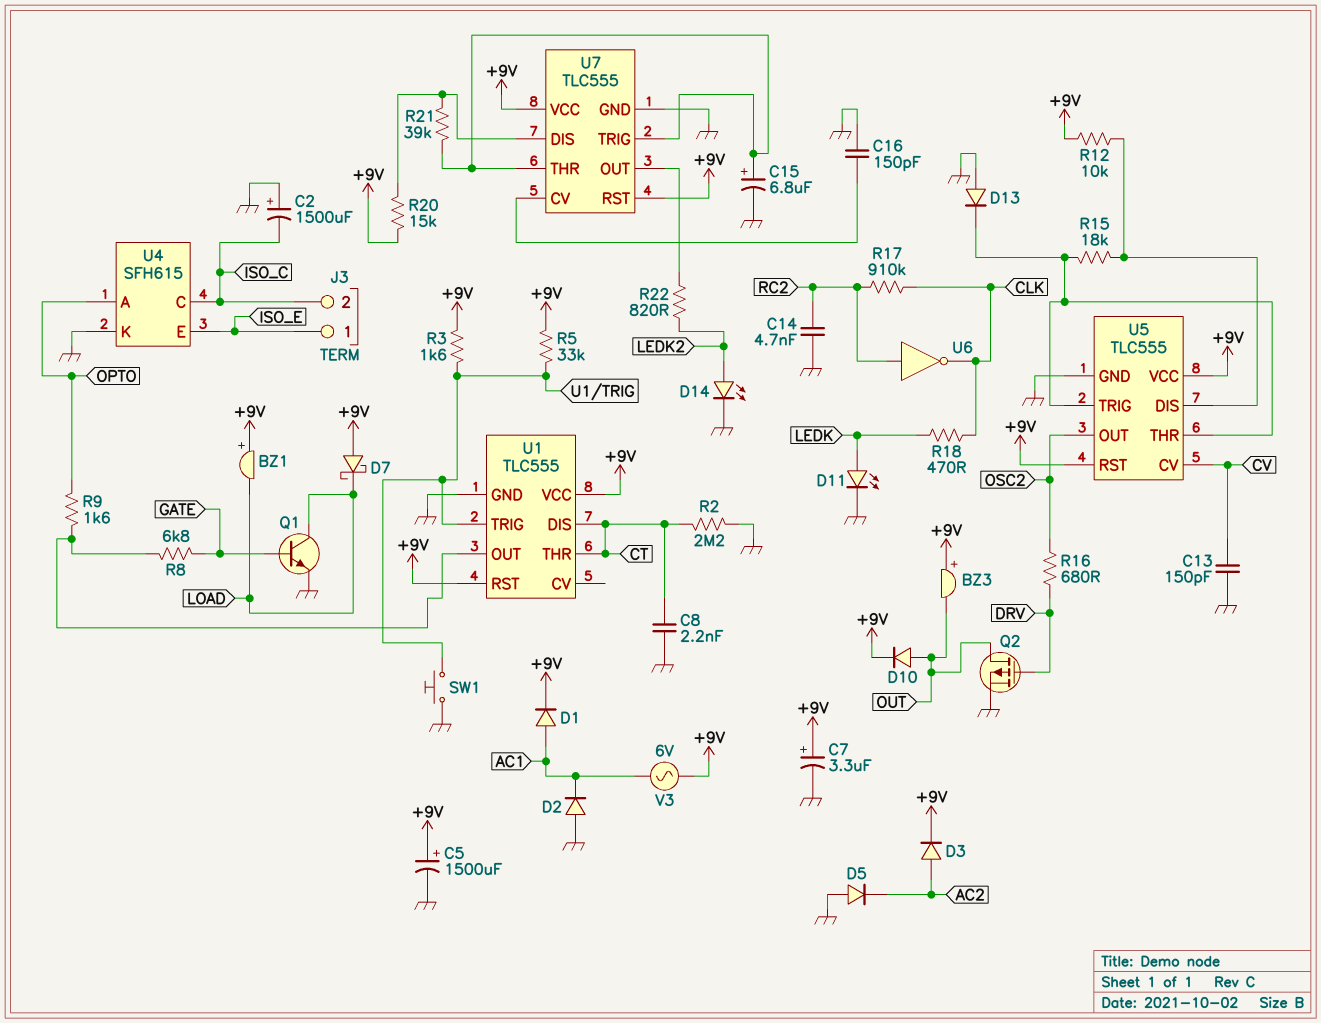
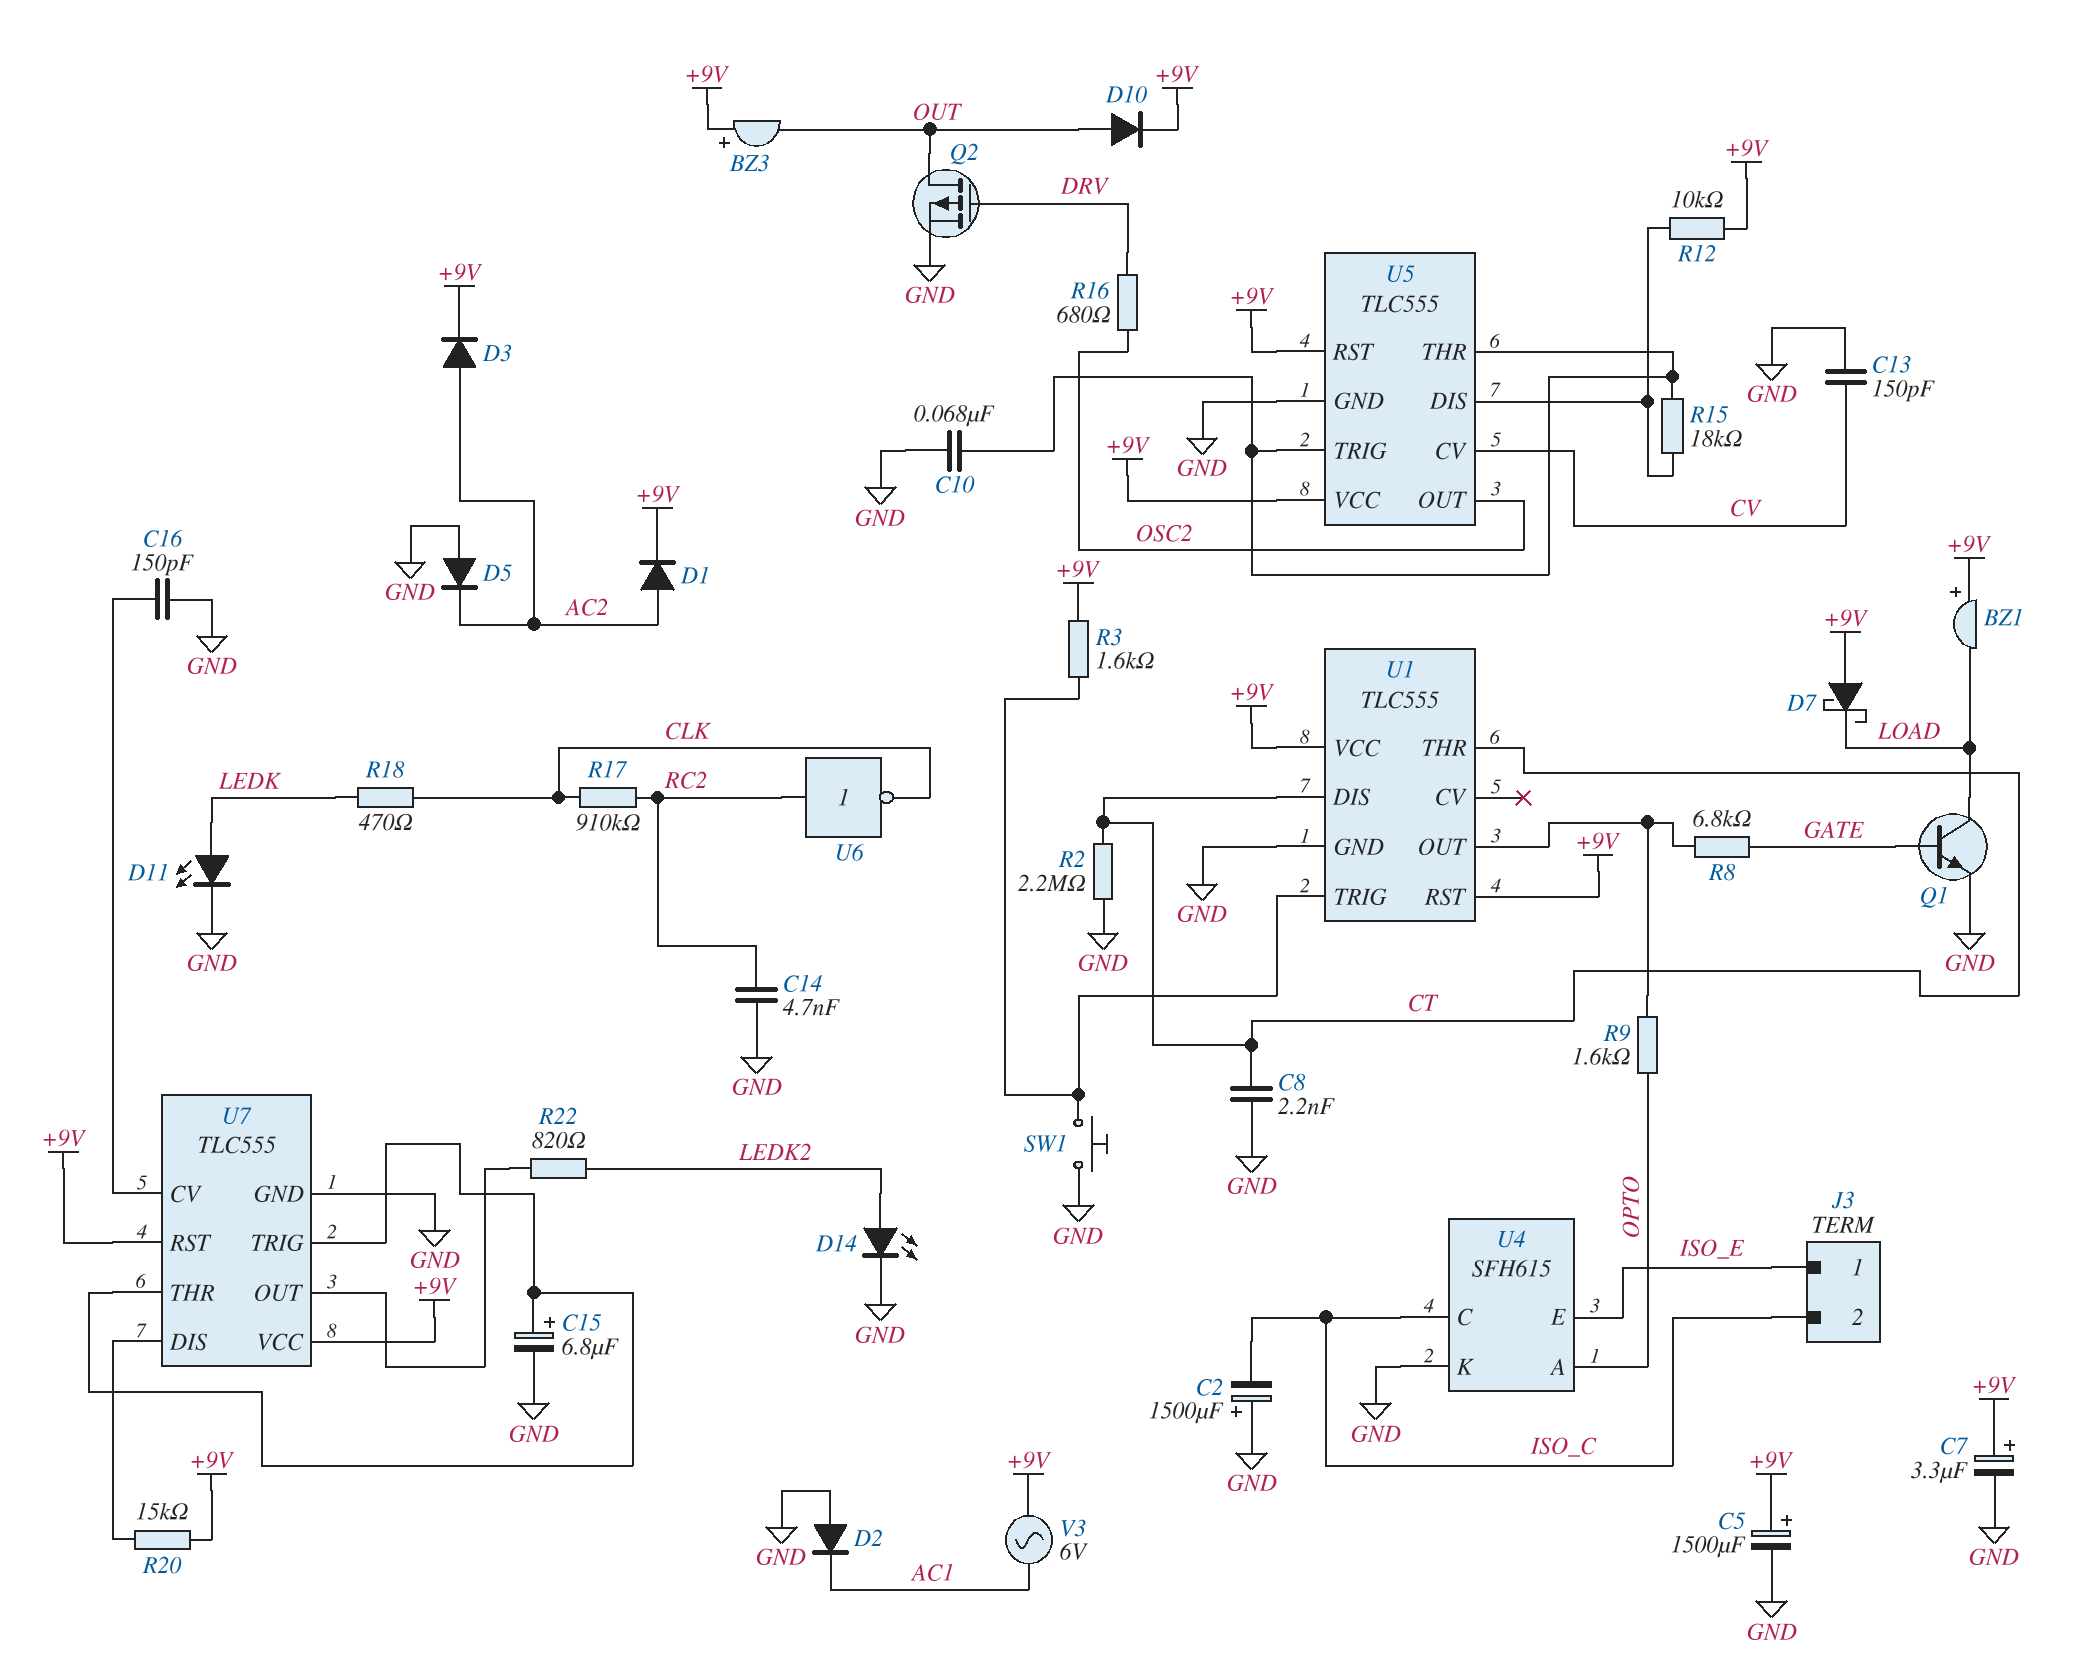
C10: none -> 68nF (GND, U5/THR)
D1: diode (A AC1, K +9V) -> diode (A AC2, K +9V)
D13: diode (A GND, K U5/THR) -> none
R5: 33k (+9V, U1/TRIG) -> none
R21: 39k (U7/DIS, U7/THR) -> none

